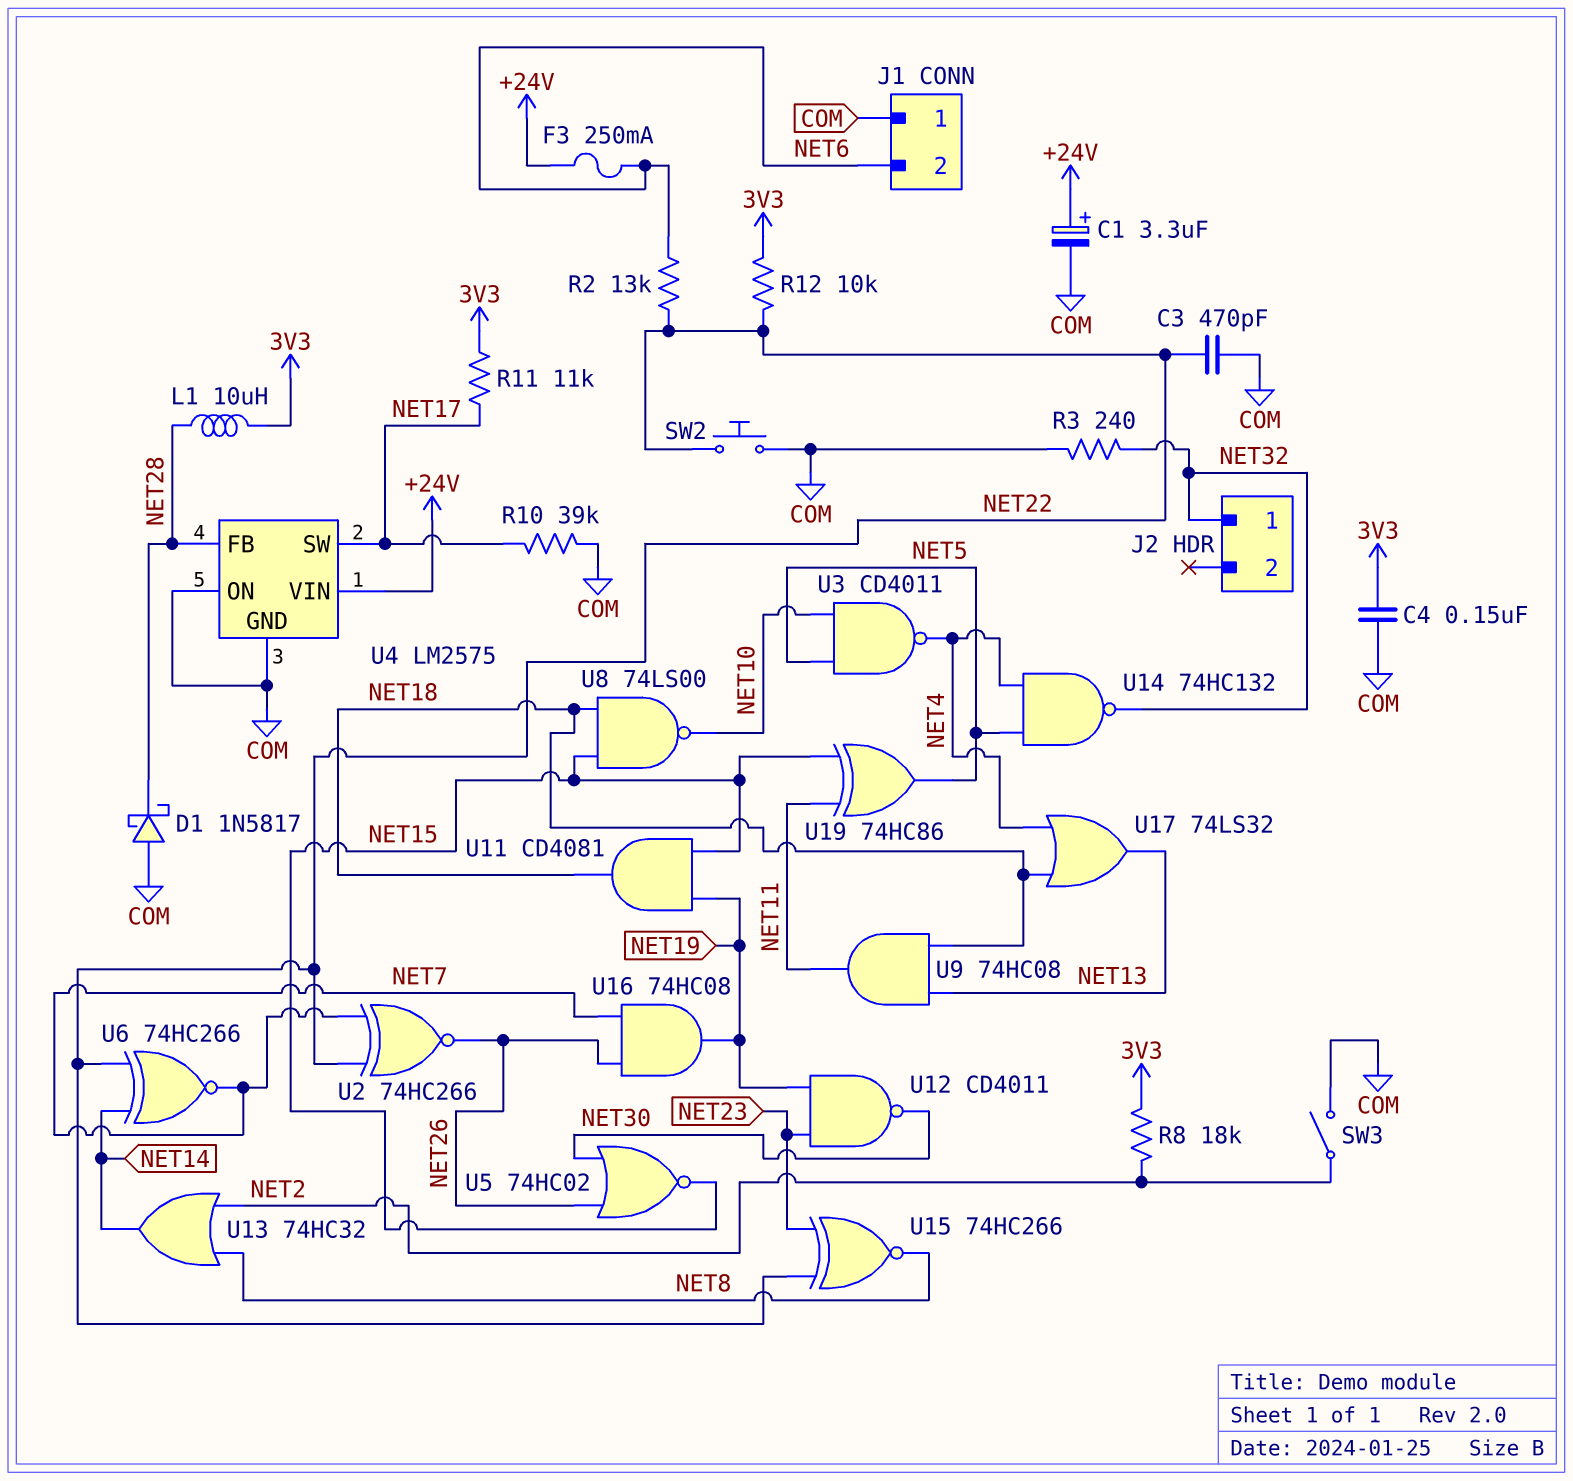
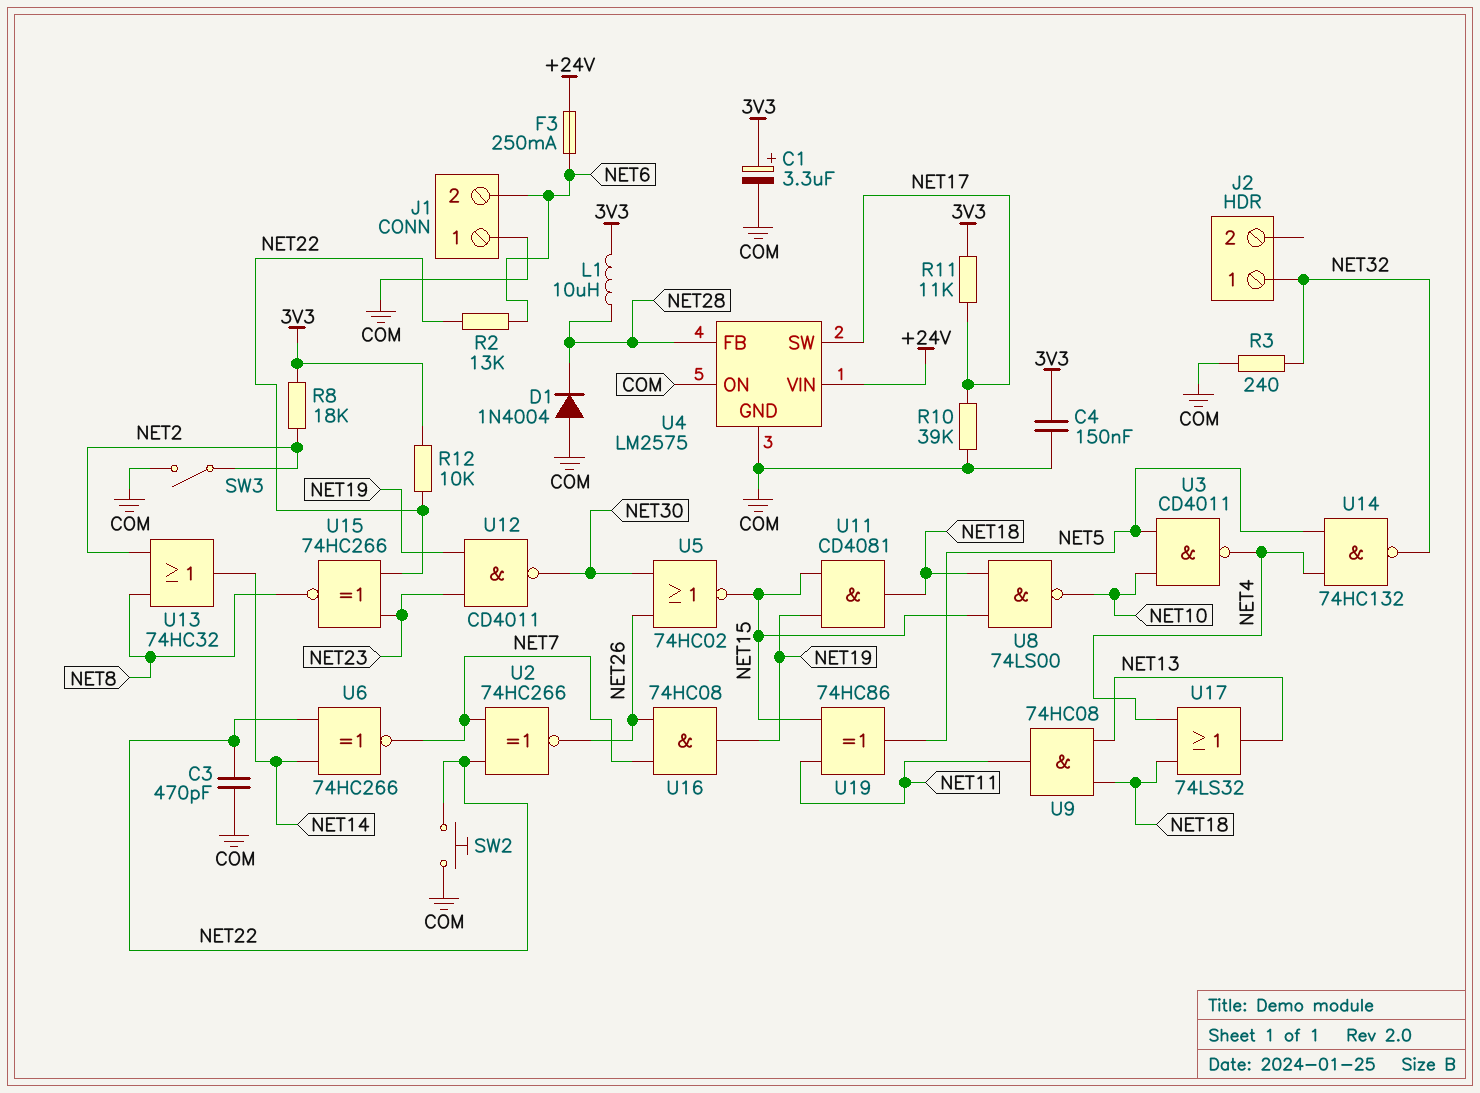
C1: 3.3uF (plus +24V, minus COM) -> 3.3uF (plus 3V3, minus COM)
D1: schottky 1N5817 (A COM, K NET28) -> diode 1N4004 (A COM, K NET28)

